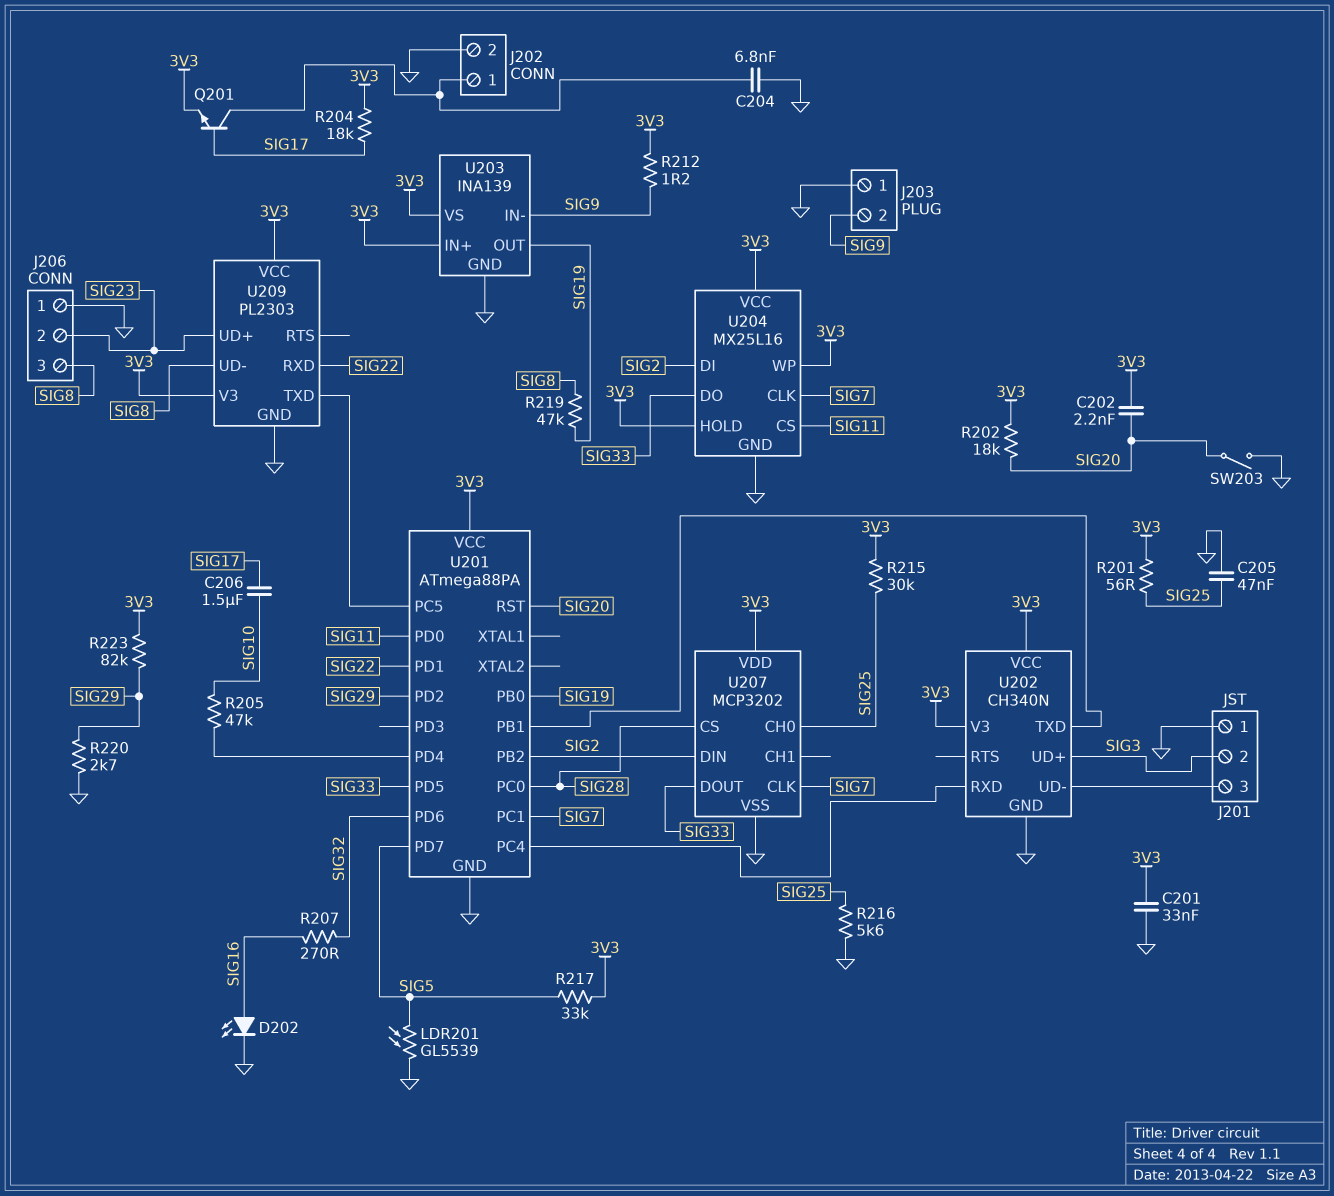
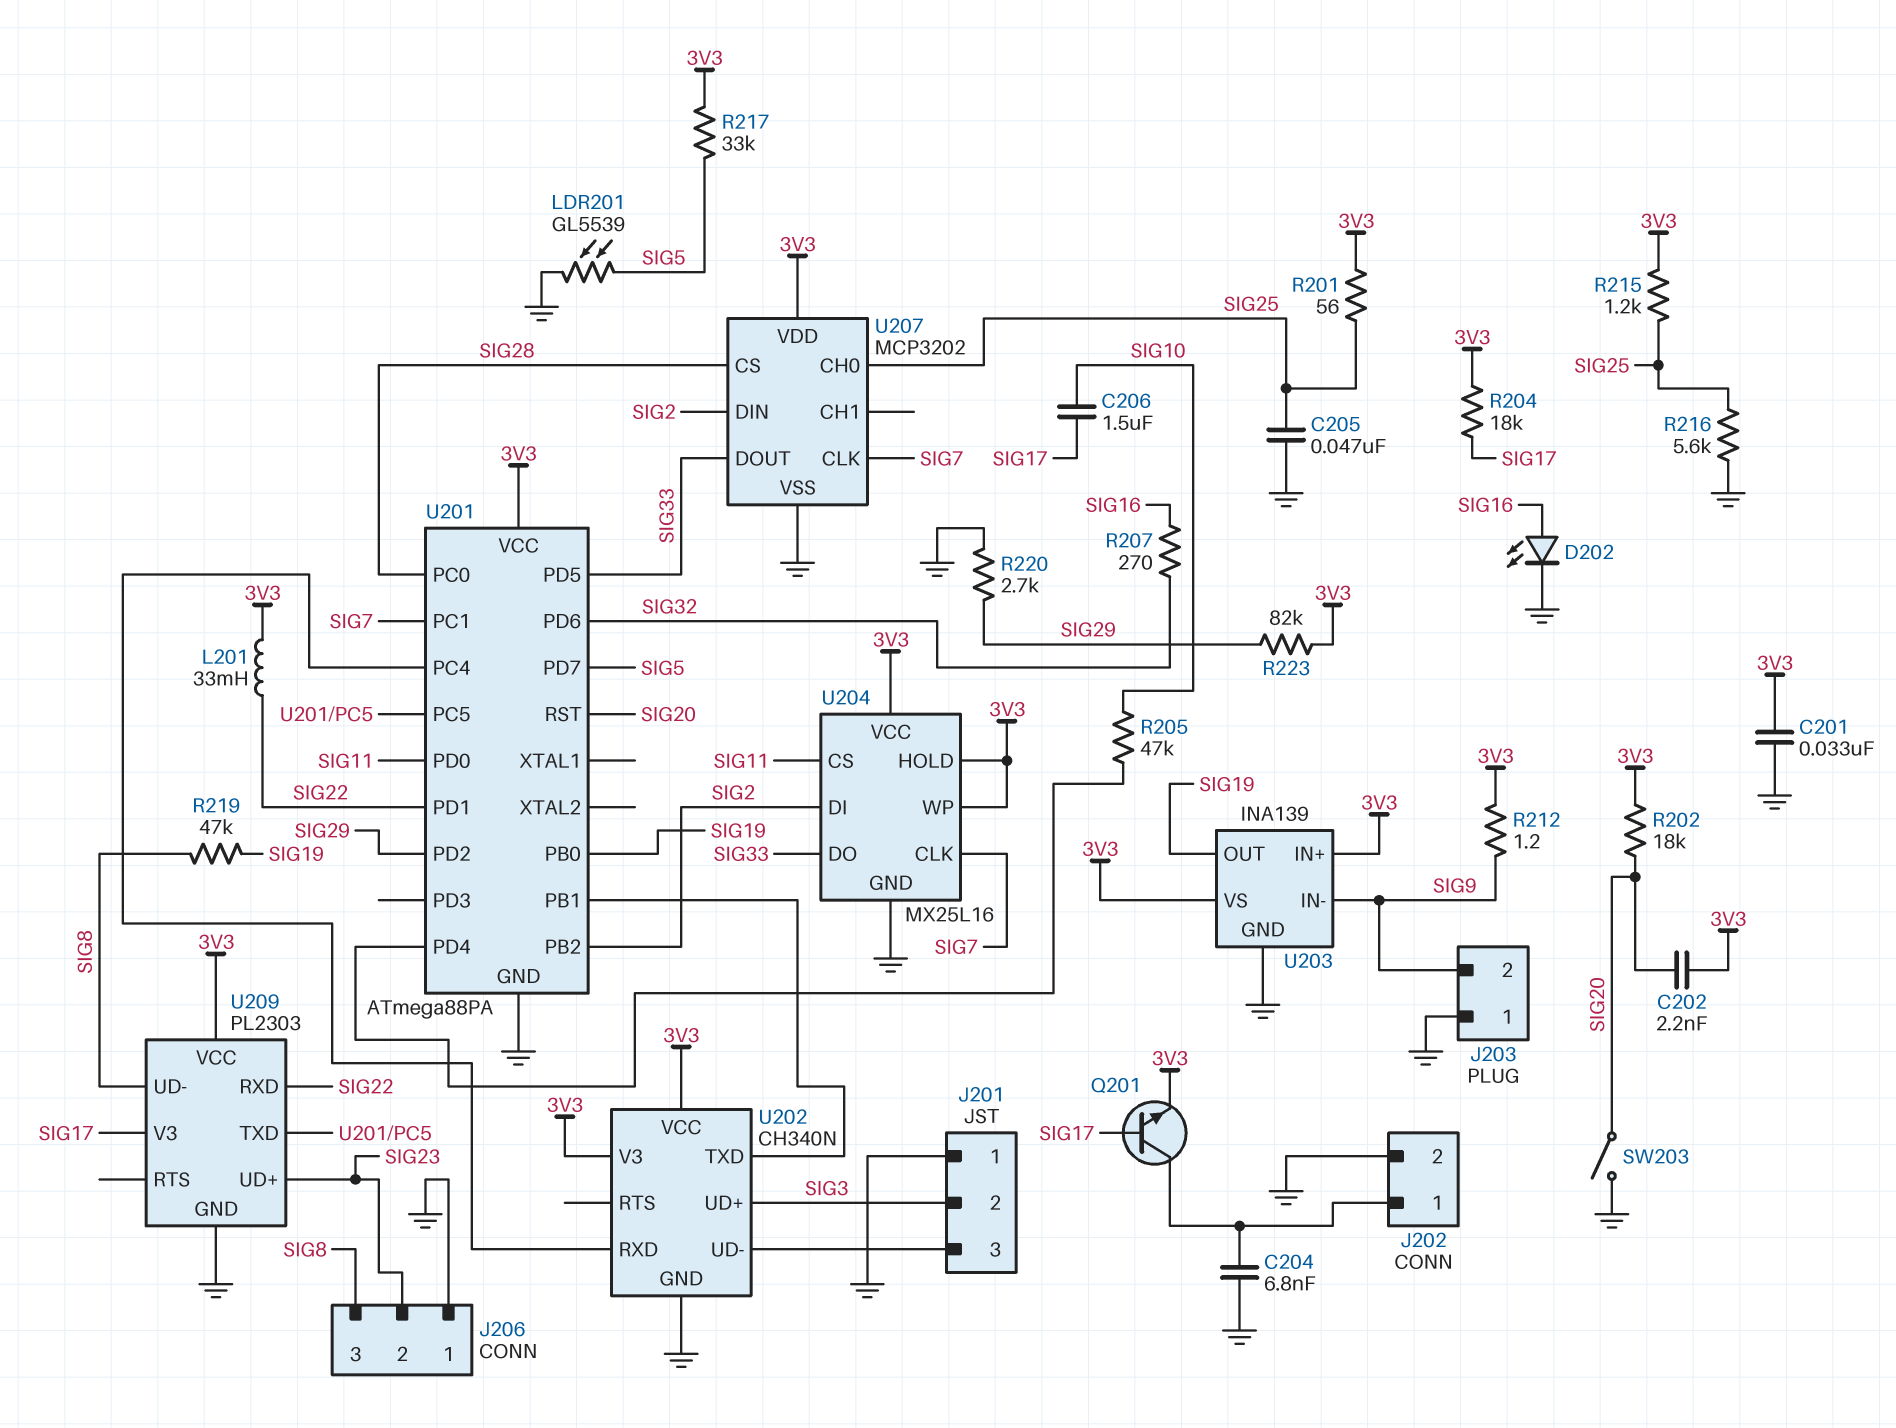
L201: none -> 33mH (3V3, SIG22)
R215: 30k (3V3, SIG25) -> 1.2k (3V3, SIG25)
U209 pin V3: 3V3 -> SIG17

